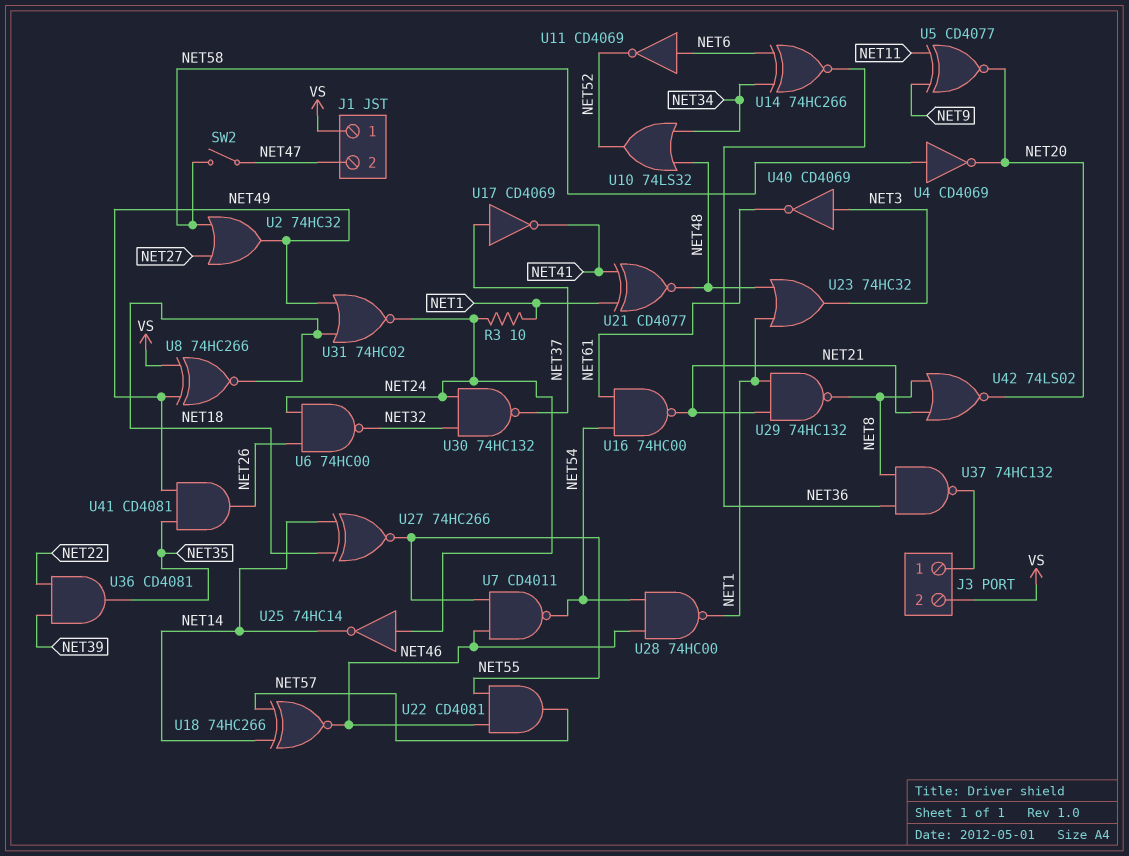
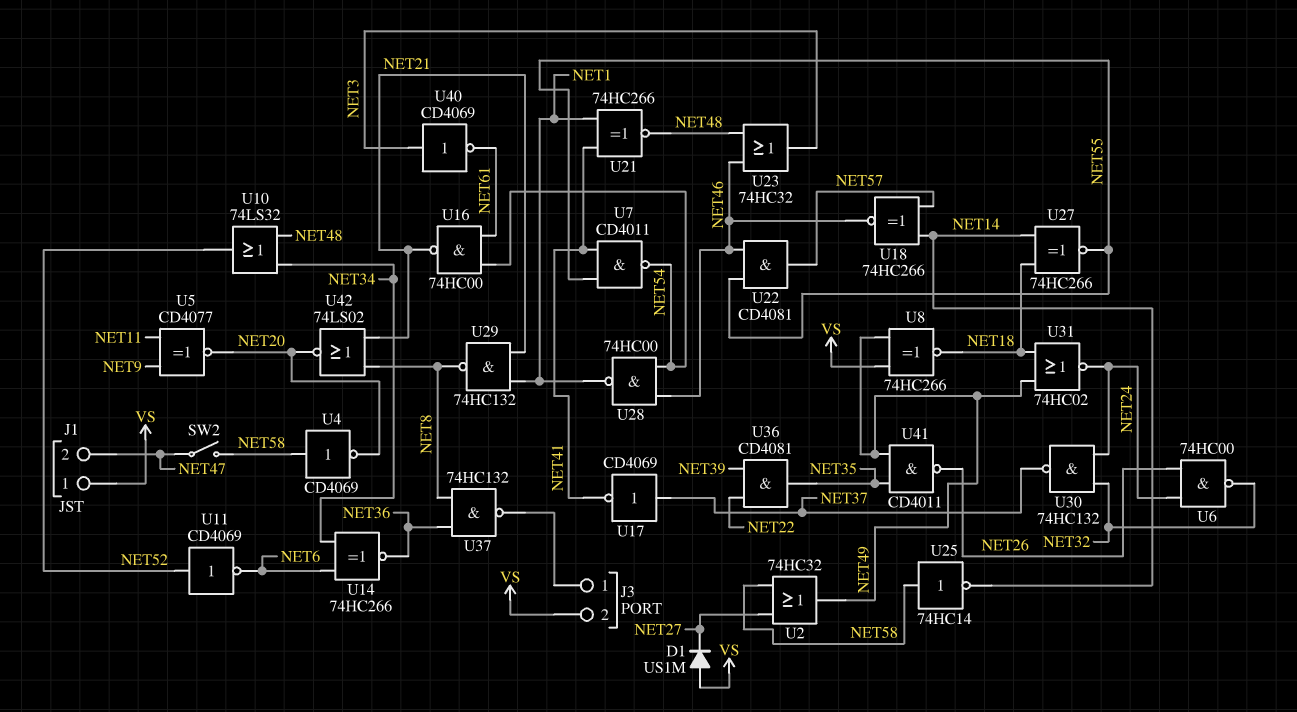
D1: none -> diode US1M (A VS, K NET27)
R3: 10 (NET1, NET24) -> none
U7: NAND CD4011 (in NET46, in NET55, out NET54) -> NAND CD4011 (in NET41, in NET55, out NET54)
U11: NOT CD4069 (in NET6, out NET52) -> NOT CD4069 (in NET52, out NET6)
U21: XNOR CD4077 (in NET1, in NET41, out NET48) -> XNOR 74HC266 (in NET1, in NET41, out NET48)
U23: OR 74HC32 (in NET1, in NET48, out NET3) -> OR 74HC32 (in NET46, in NET48, out NET3)
U25: NOT 74HC14 (in NET24, out NET14) -> NOT 74HC14 (in NET58, out NET14)
U41: AND CD4081 (in NET35, in NET49, out NET26) -> NAND CD4011 (in NET35, in NET49, out NET26)

